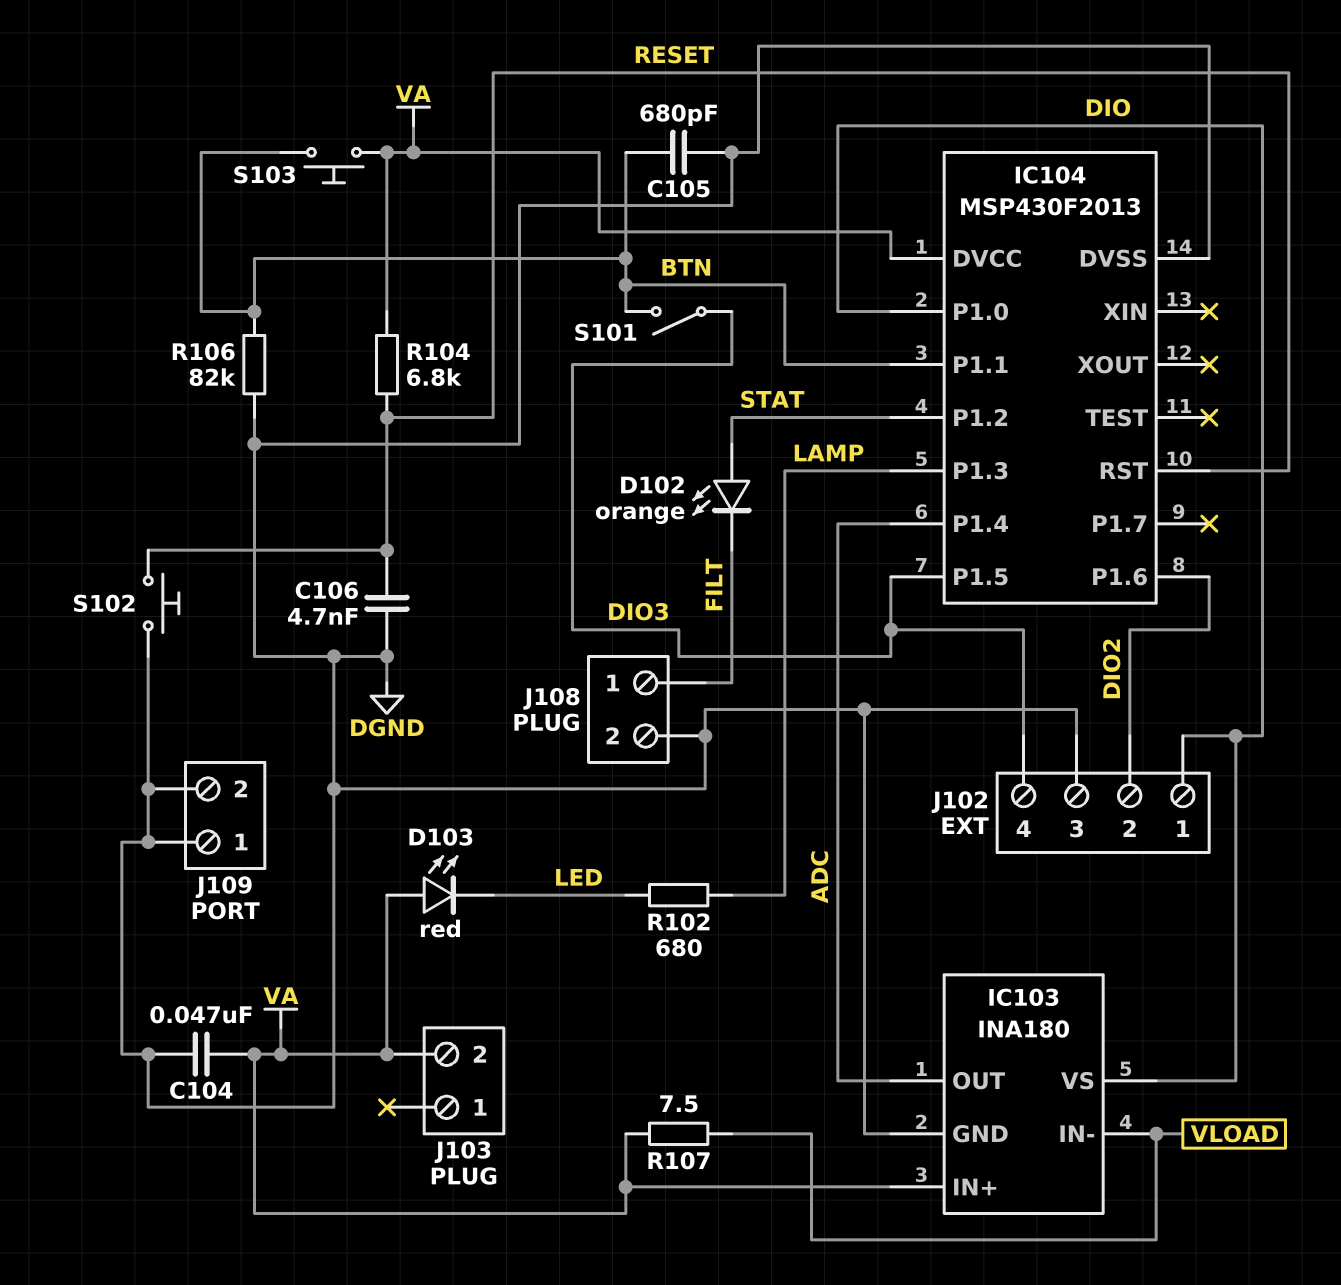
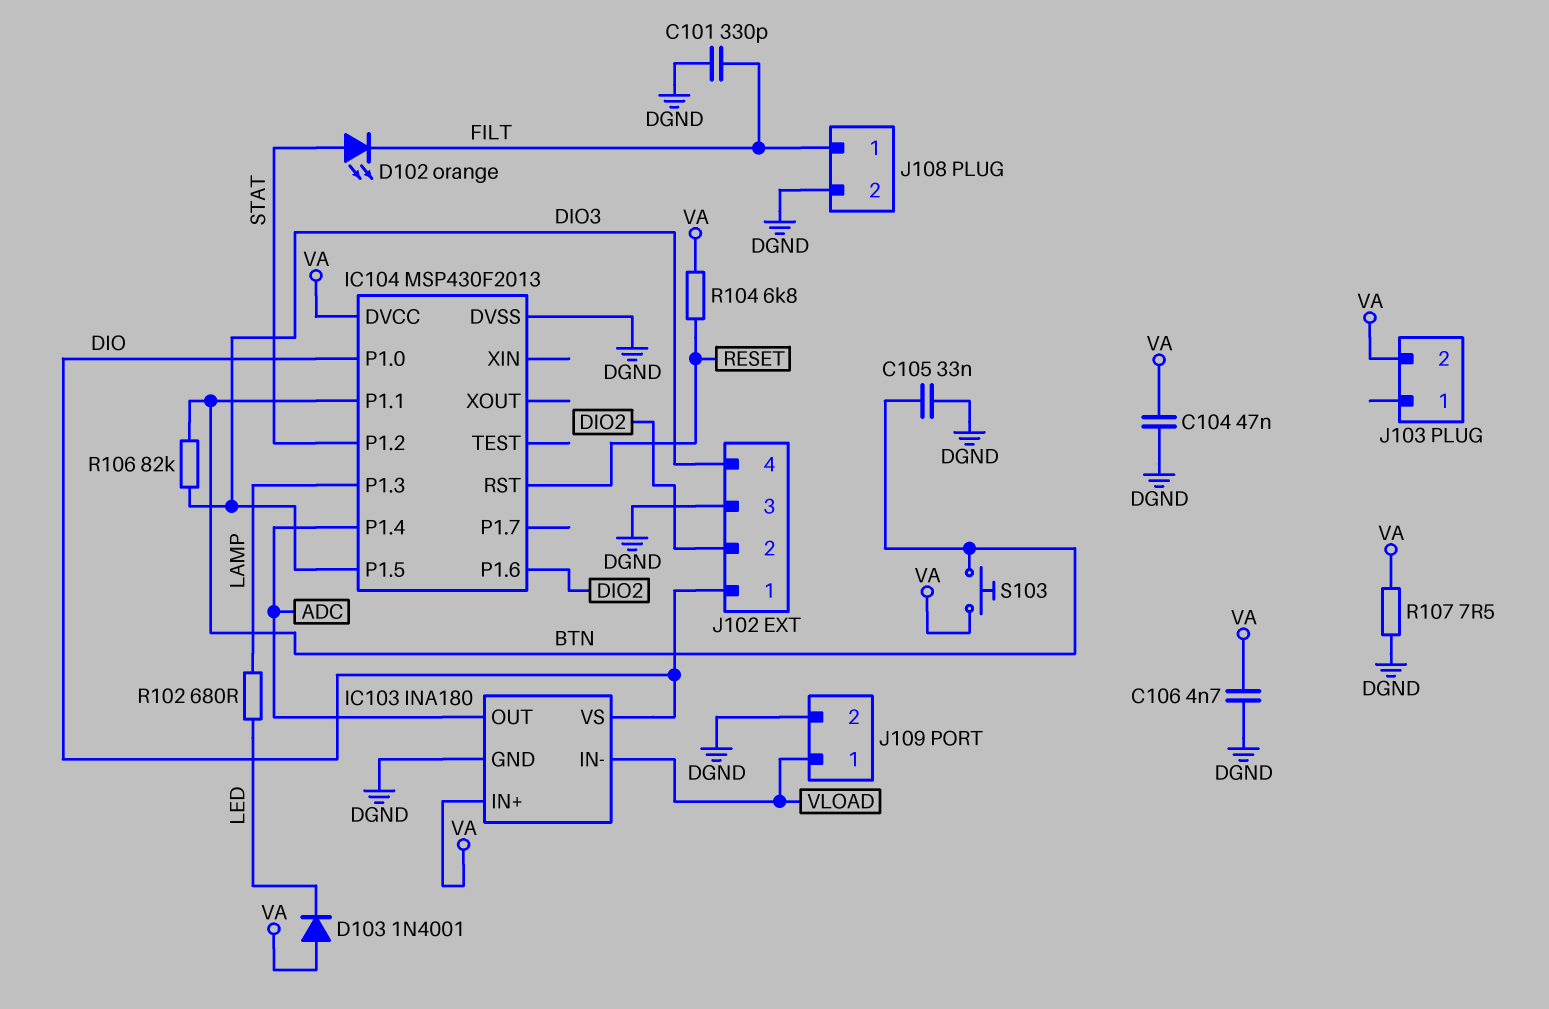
C101: none -> 330pF (DGND, FILT)
C105: 680pF (BTN, DGND) -> 33nF (BTN, DGND)
C106: 4.7nF (DGND, RESET) -> 4.7nF (DGND, VA)
D103: LED red (A VA, K LED) -> diode 1N4001 (A VA, K LED)
J109 pin 1: DGND -> VLOAD
R106: 82k (BTN, DGND) -> 82k (BTN, DIO3)
R107: 7.5 (VA, VLOAD) -> 7.5 (DGND, VA)
S101: switch (BTN, DIO3) -> none
S102: button (DGND, RESET) -> none

